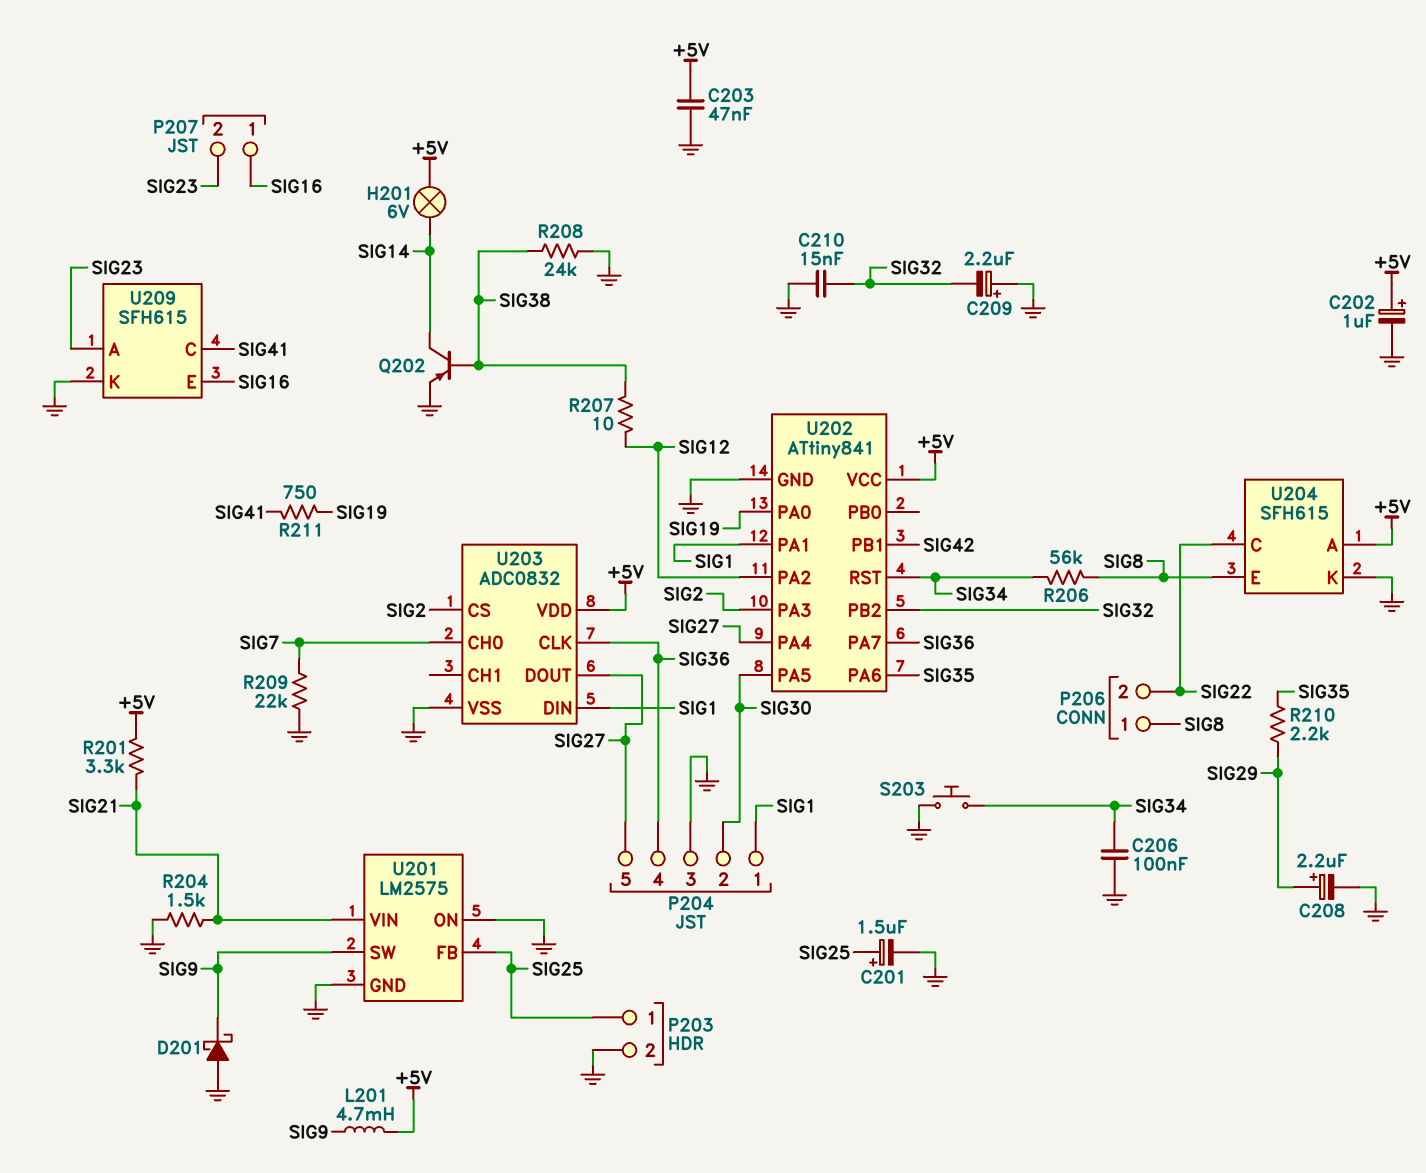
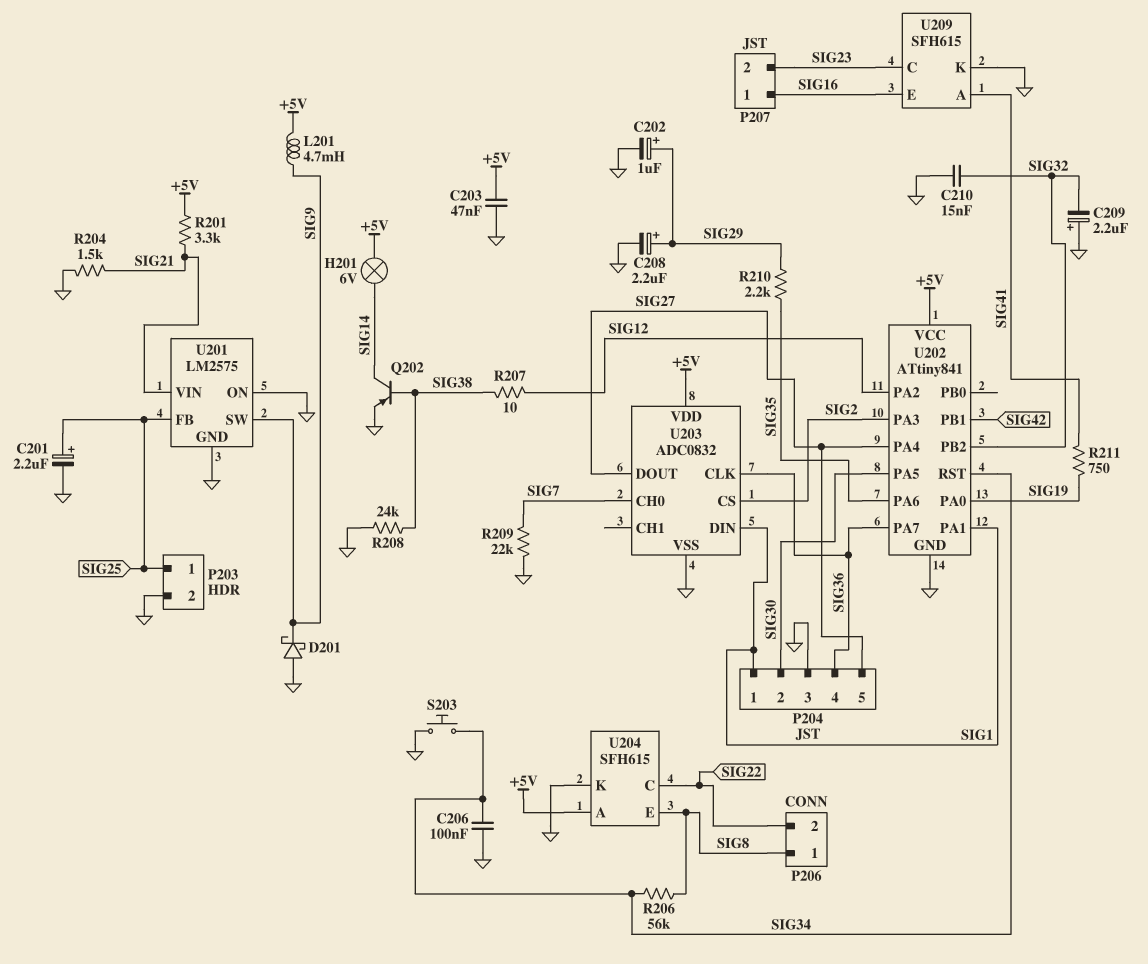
C201: 1.5uF (plus SIG25, minus GND) -> 2.2uF (plus SIG25, minus GND)
C202: 1uF (plus +5V, minus GND) -> 1uF (plus SIG29, minus GND)
U209 pin A: SIG23 -> SIG41
U209 pin C: SIG41 -> SIG23

